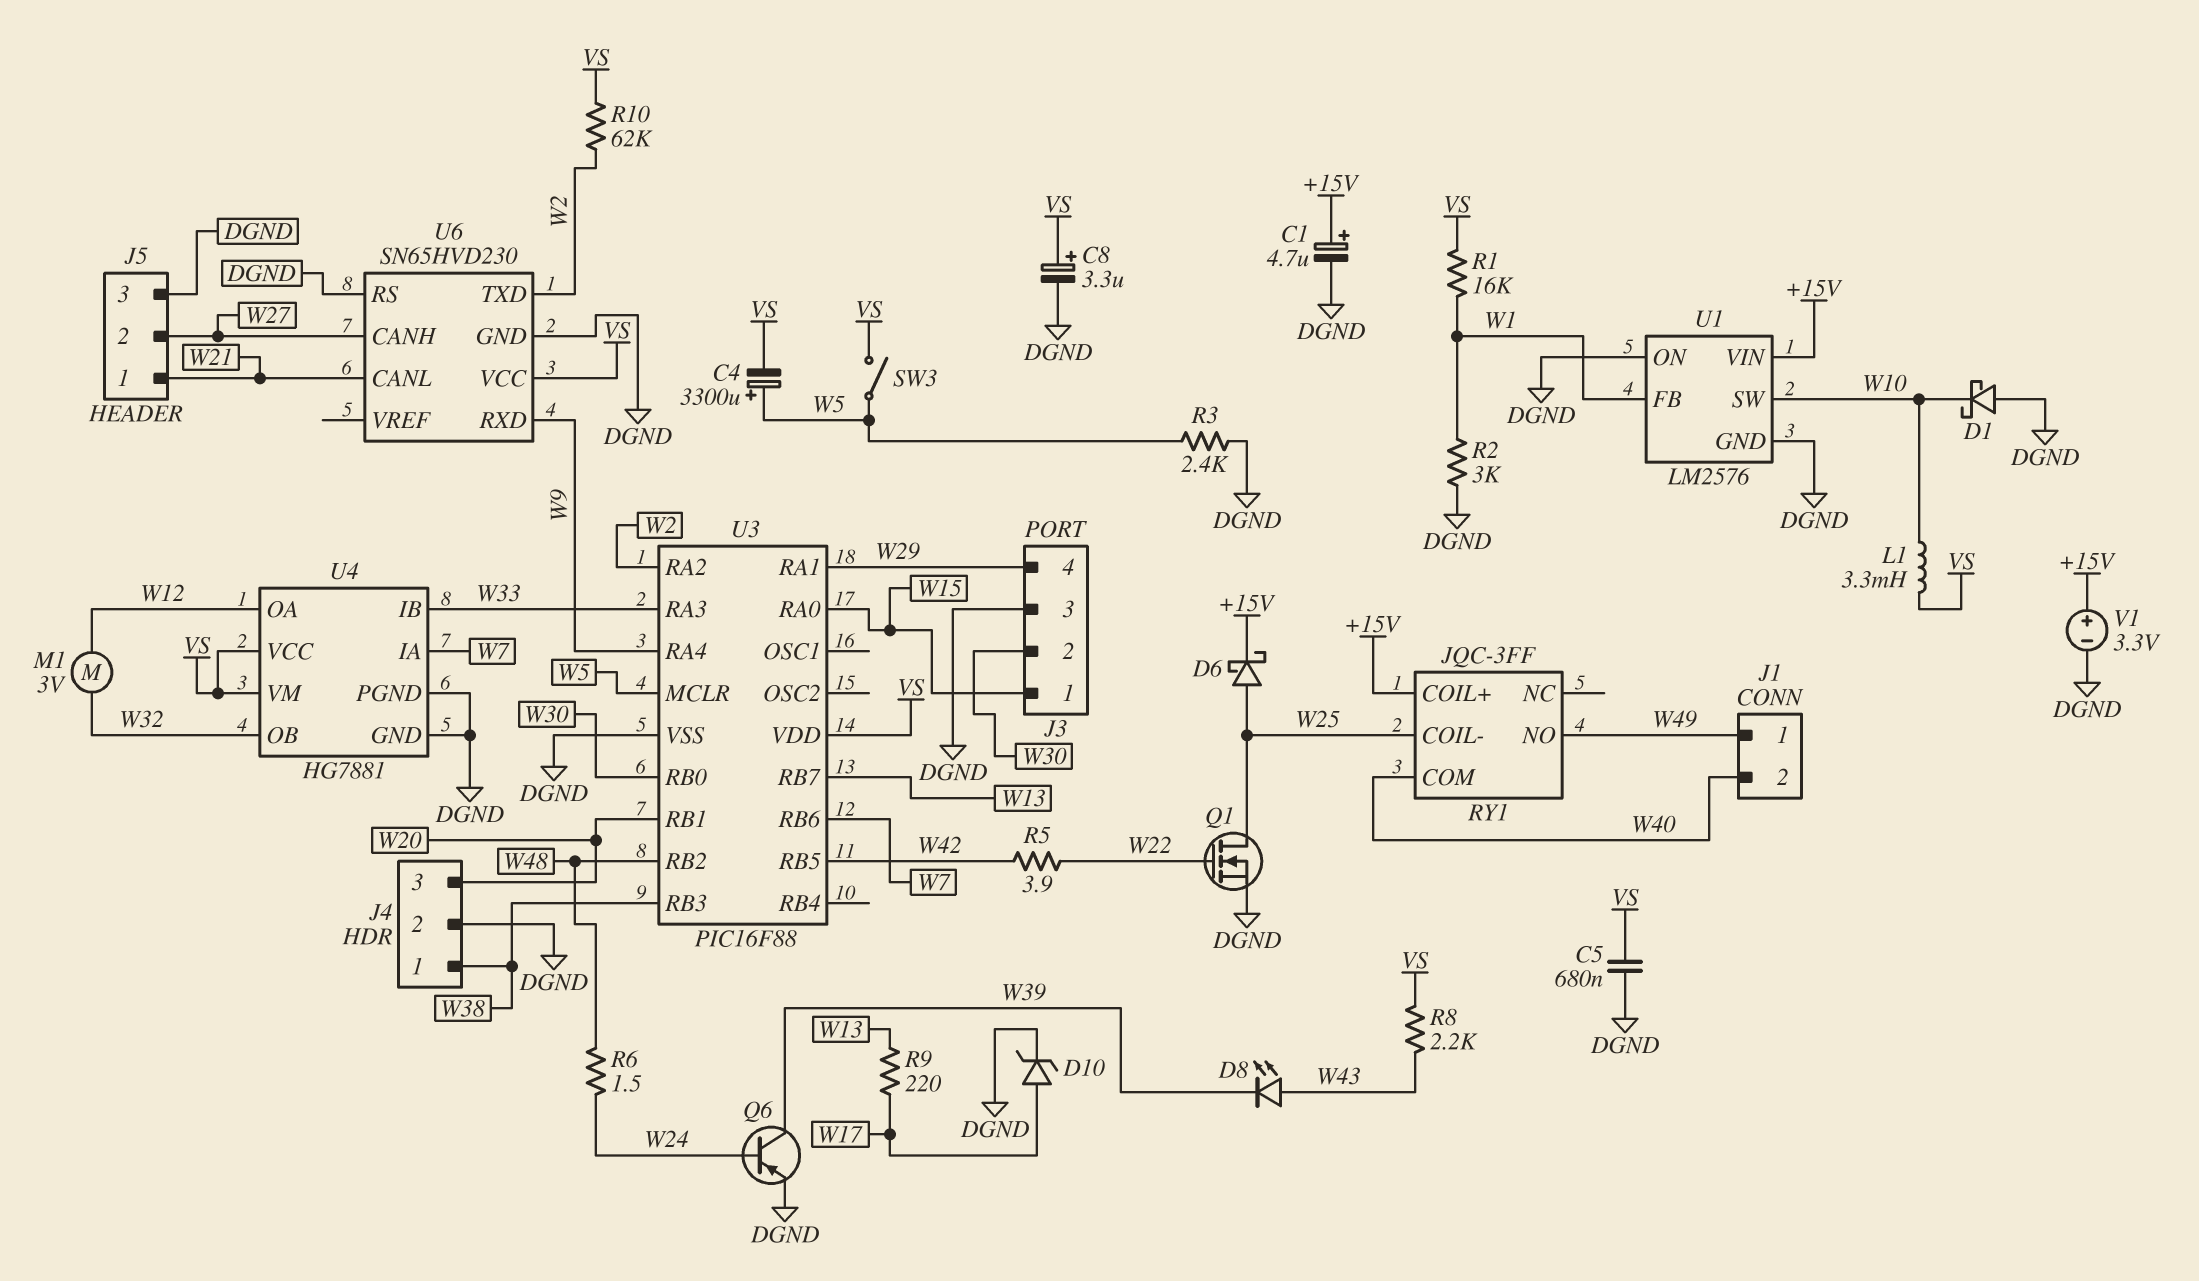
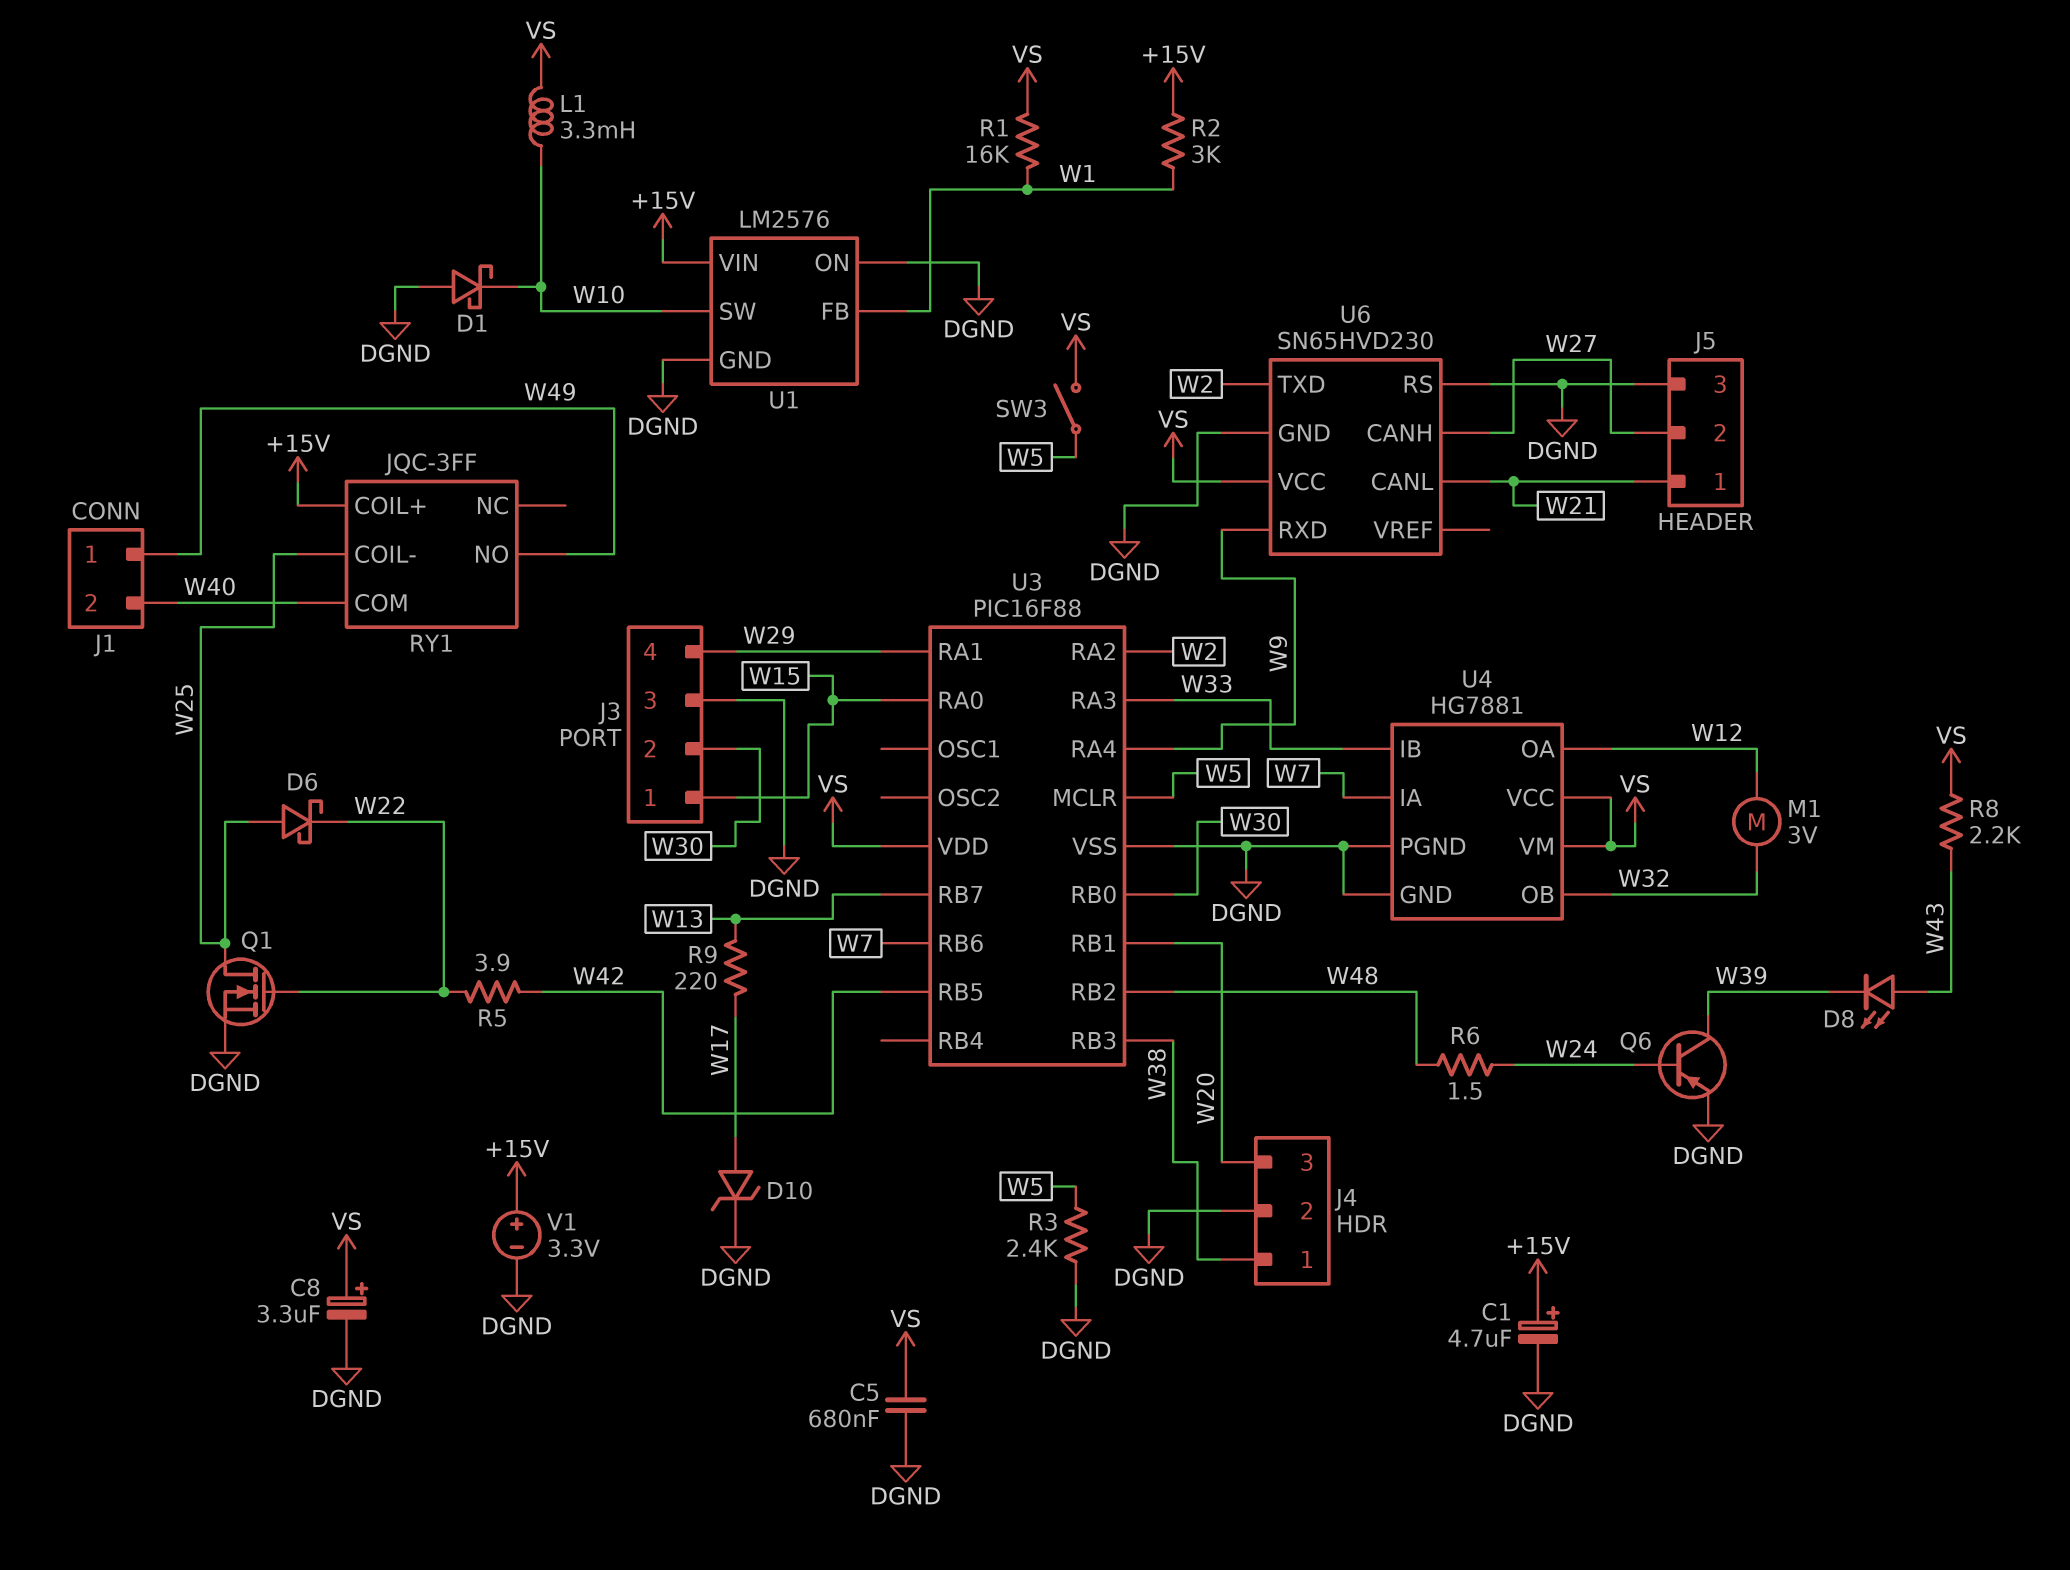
C4: 3300uF (plus W5, minus VS) -> none
D6: schottky (A W25, K +15V) -> schottky (A W25, K W22)
R2: 3k (DGND, W1) -> 3k (+15V, W1)
R10: 62k (VS, W2) -> none

